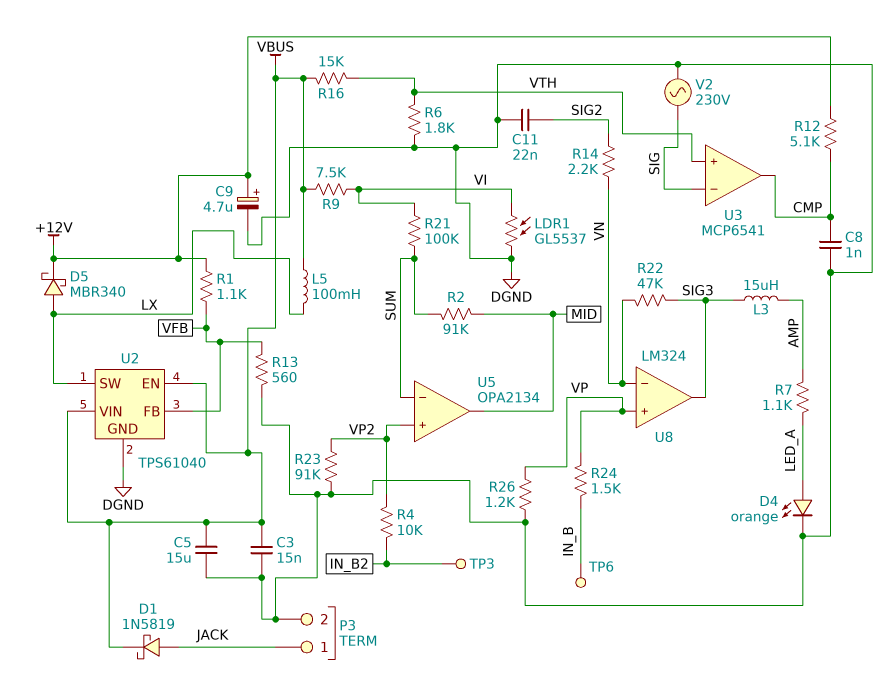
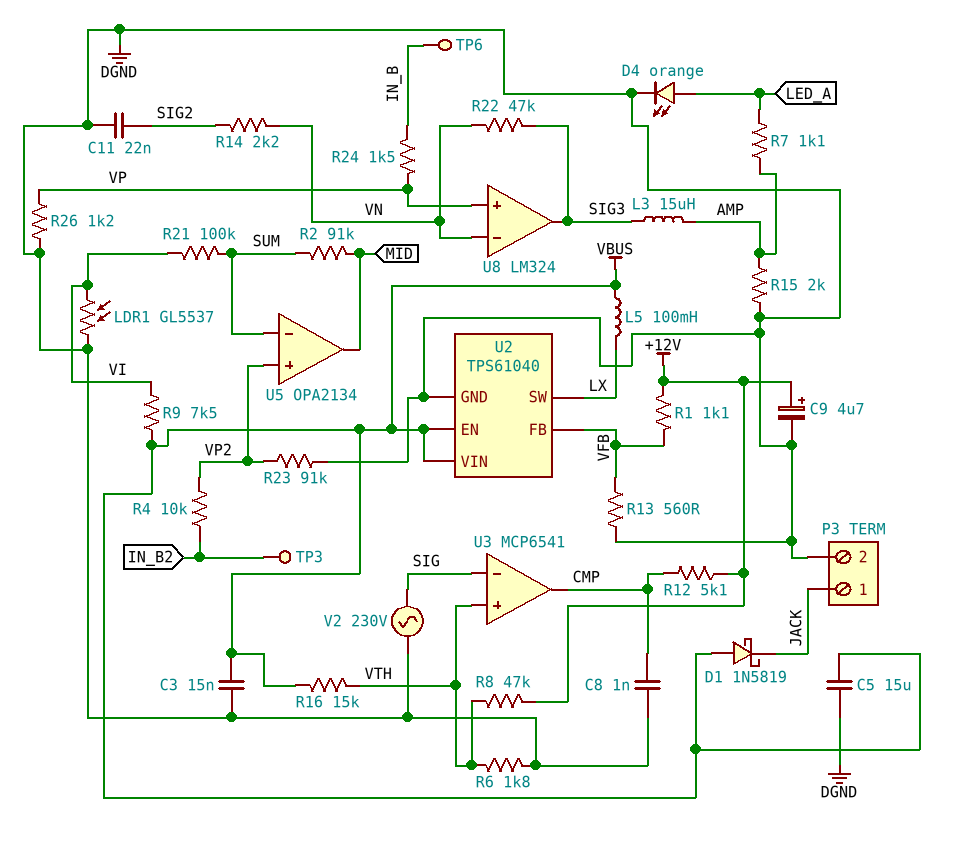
D1: schottky 1N5819 (A JACK, K VBUS) -> schottky 1N5819 (A VBUS, K JACK)
D5: schottky MBR340 (A LX, K +12V) -> none
R8: none -> 47k (+12V, VTH)
R15: none -> 2k (AMP, DGND)

